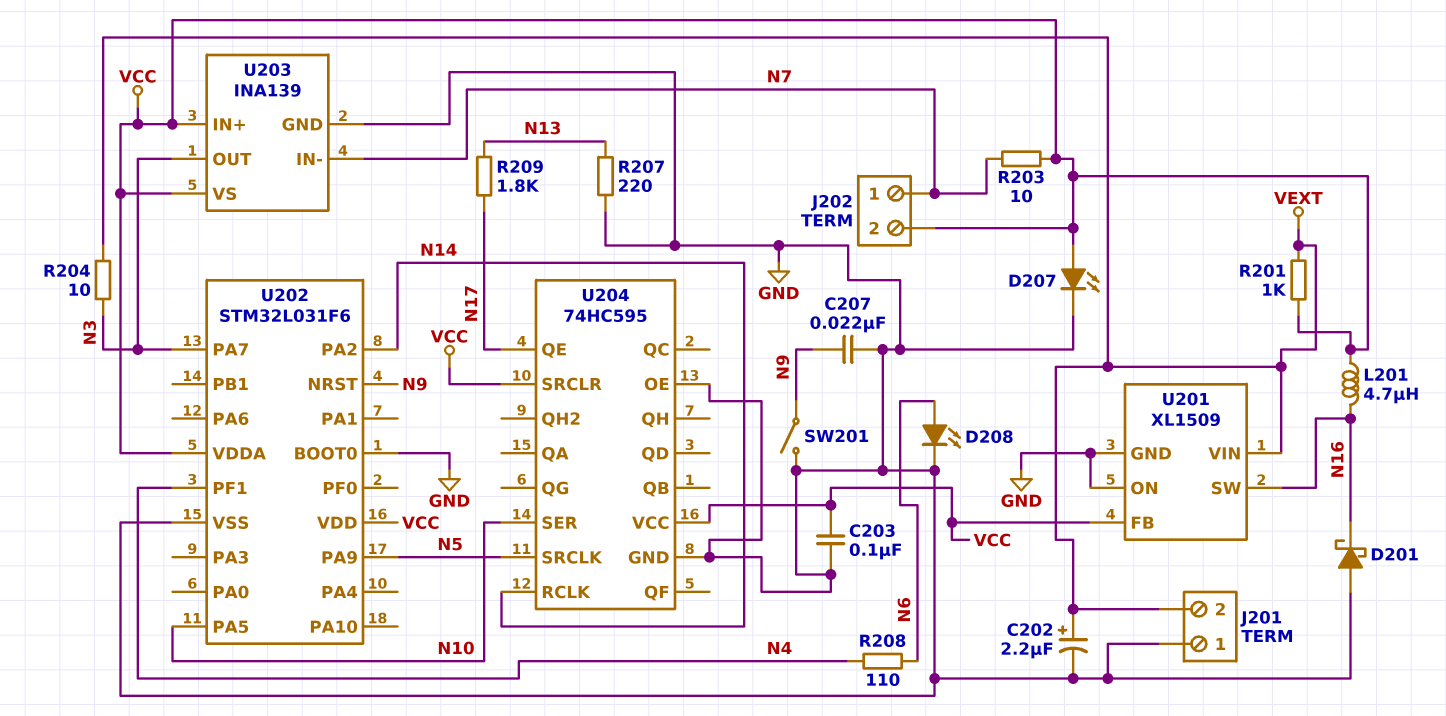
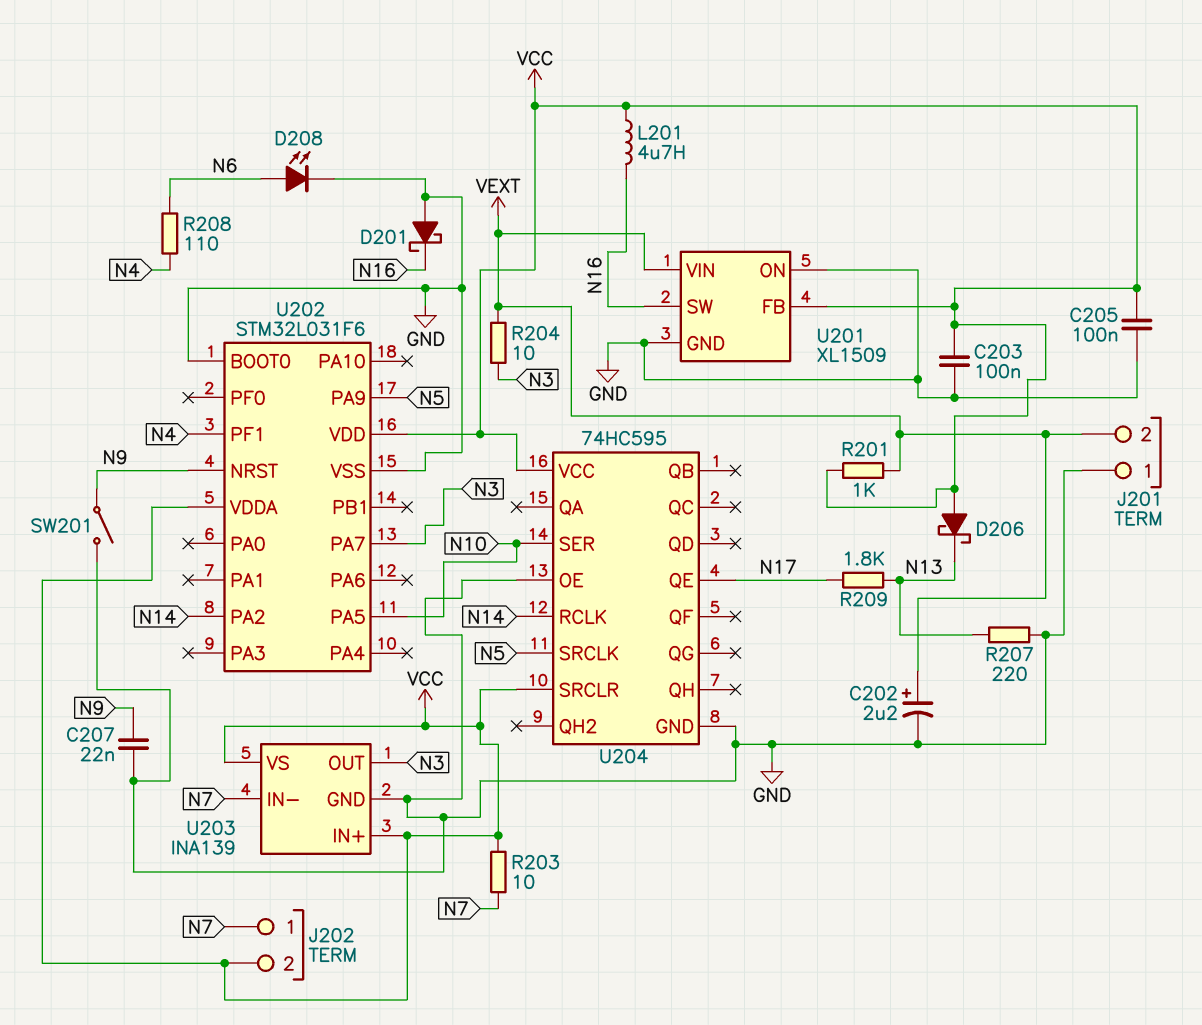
C205: none -> 100nF (GND, VCC)
D206: none -> schottky (A VCC, K N13)
D207: LED (A VCC, K GND) -> none

